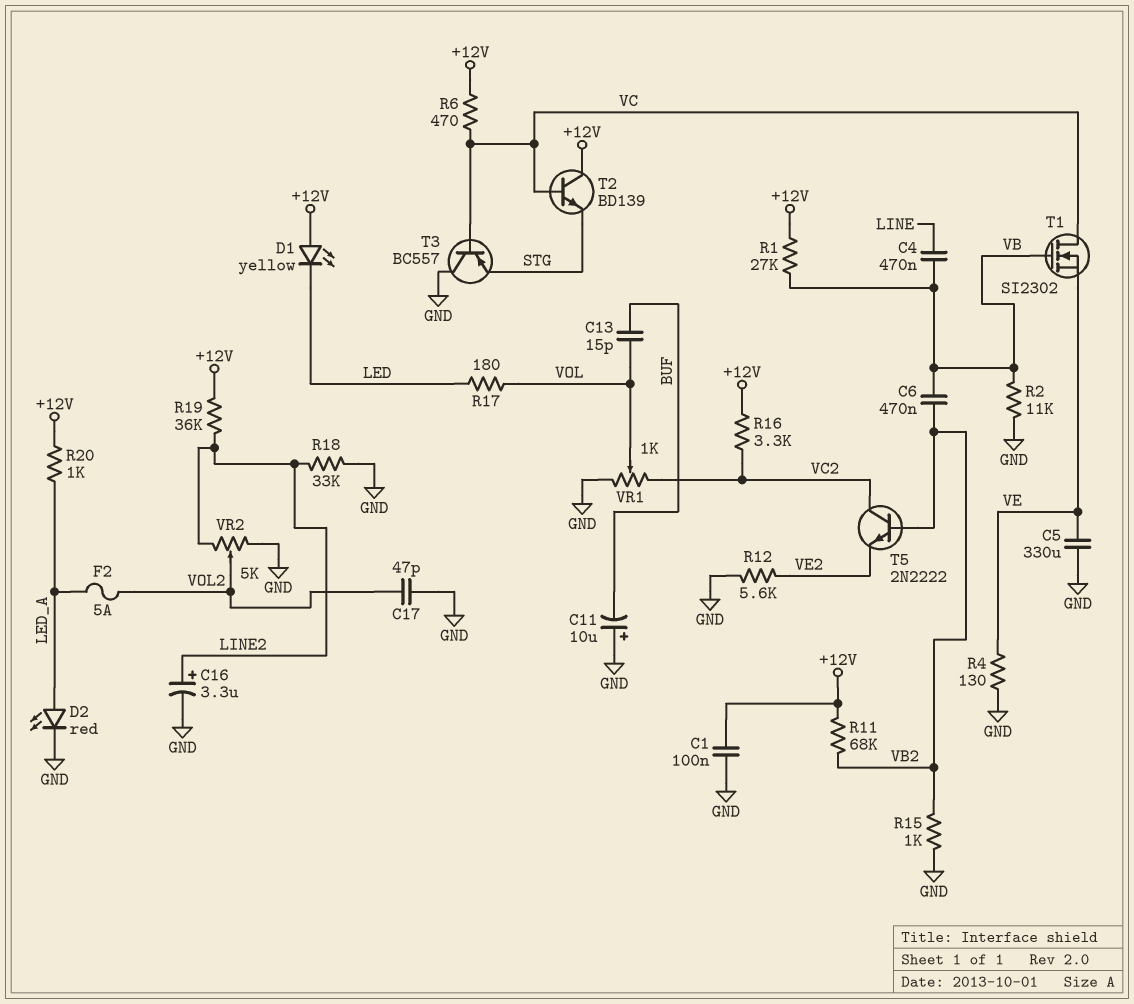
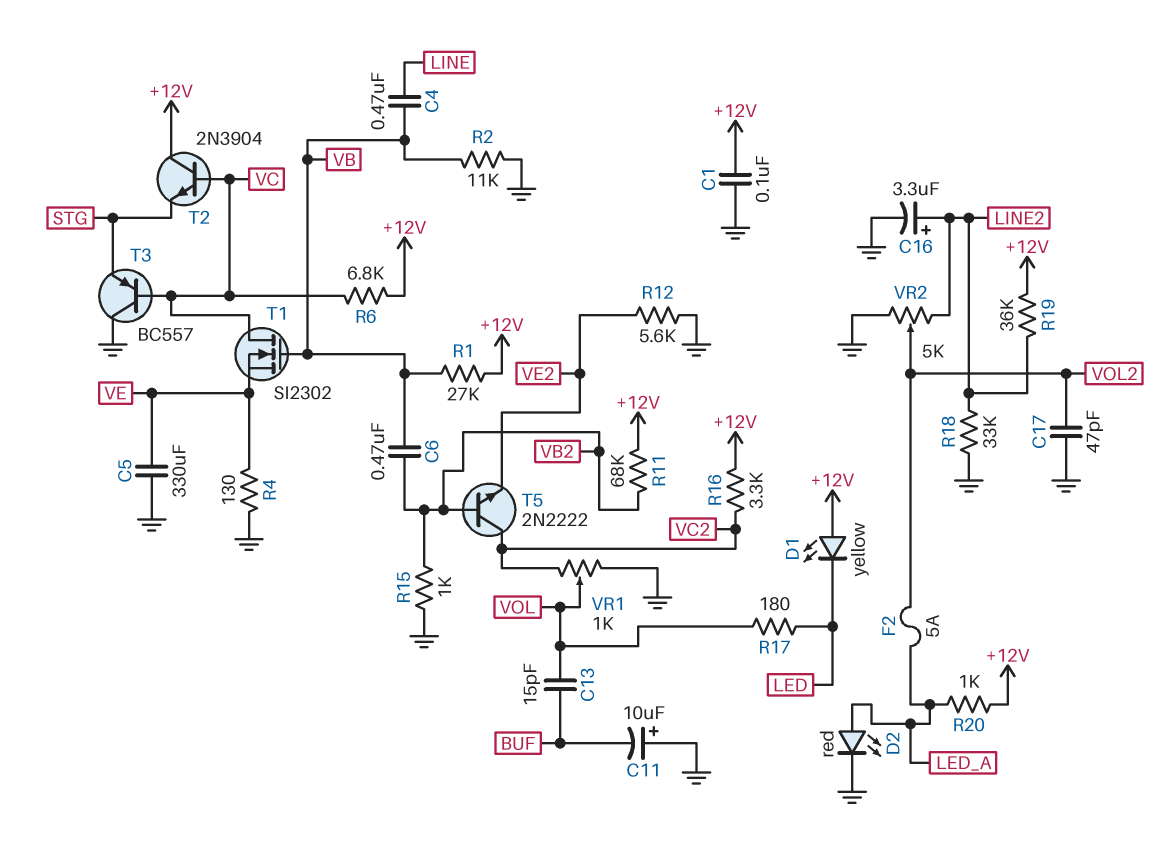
R6: 470 (+12V, VC) -> 6.8k (+12V, VC)
T2: NPN BD139 (B VC, C +12V, E STG) -> NPN 2N3904 (B VC, C +12V, E STG)

